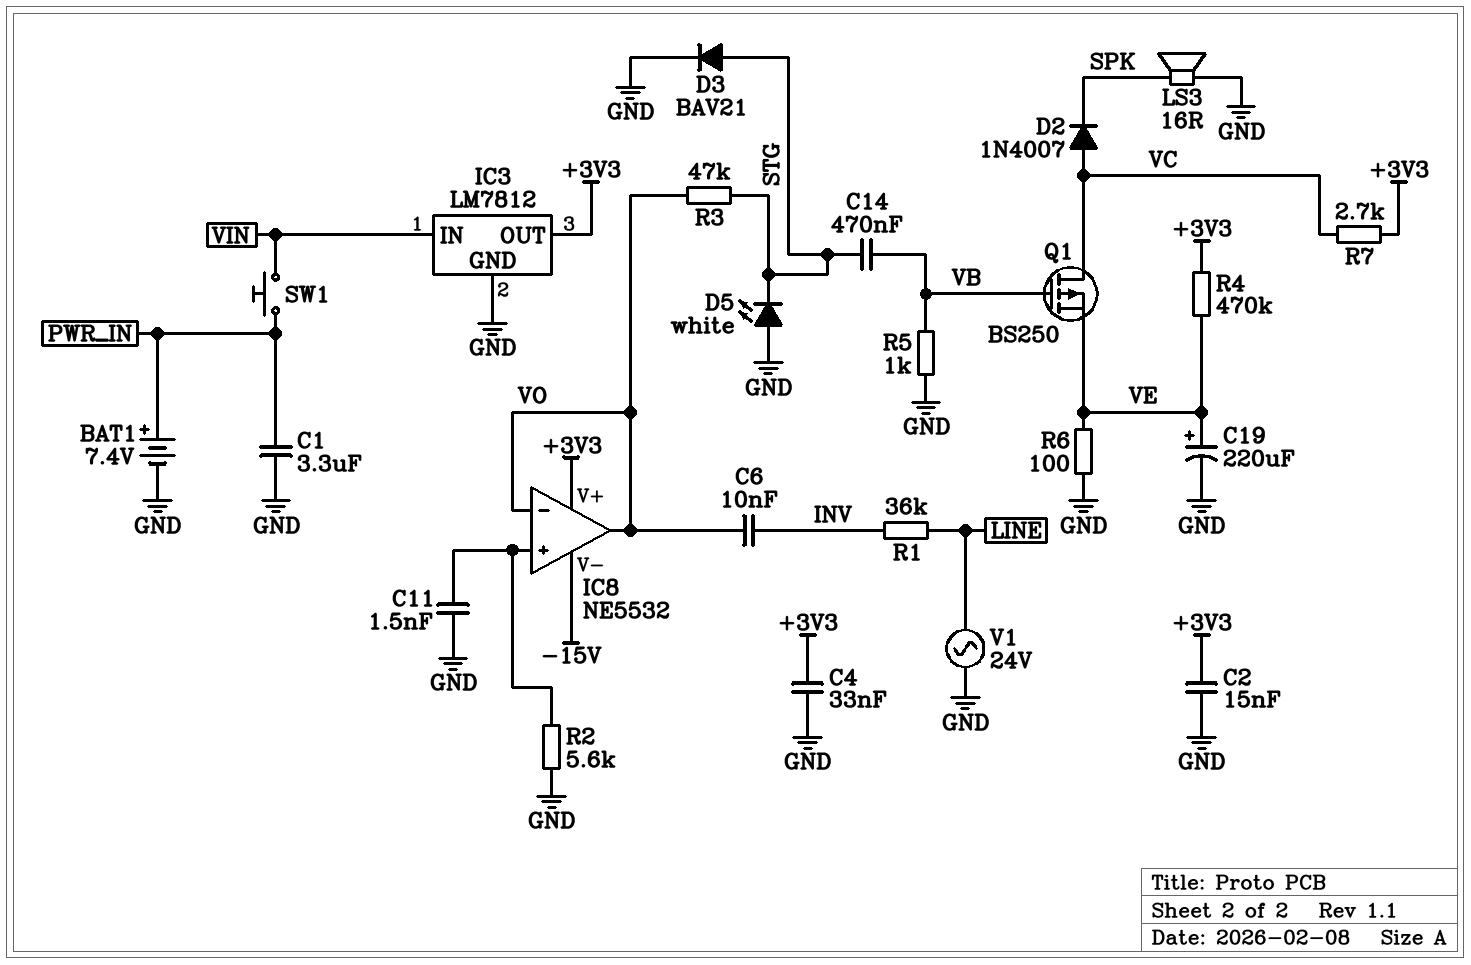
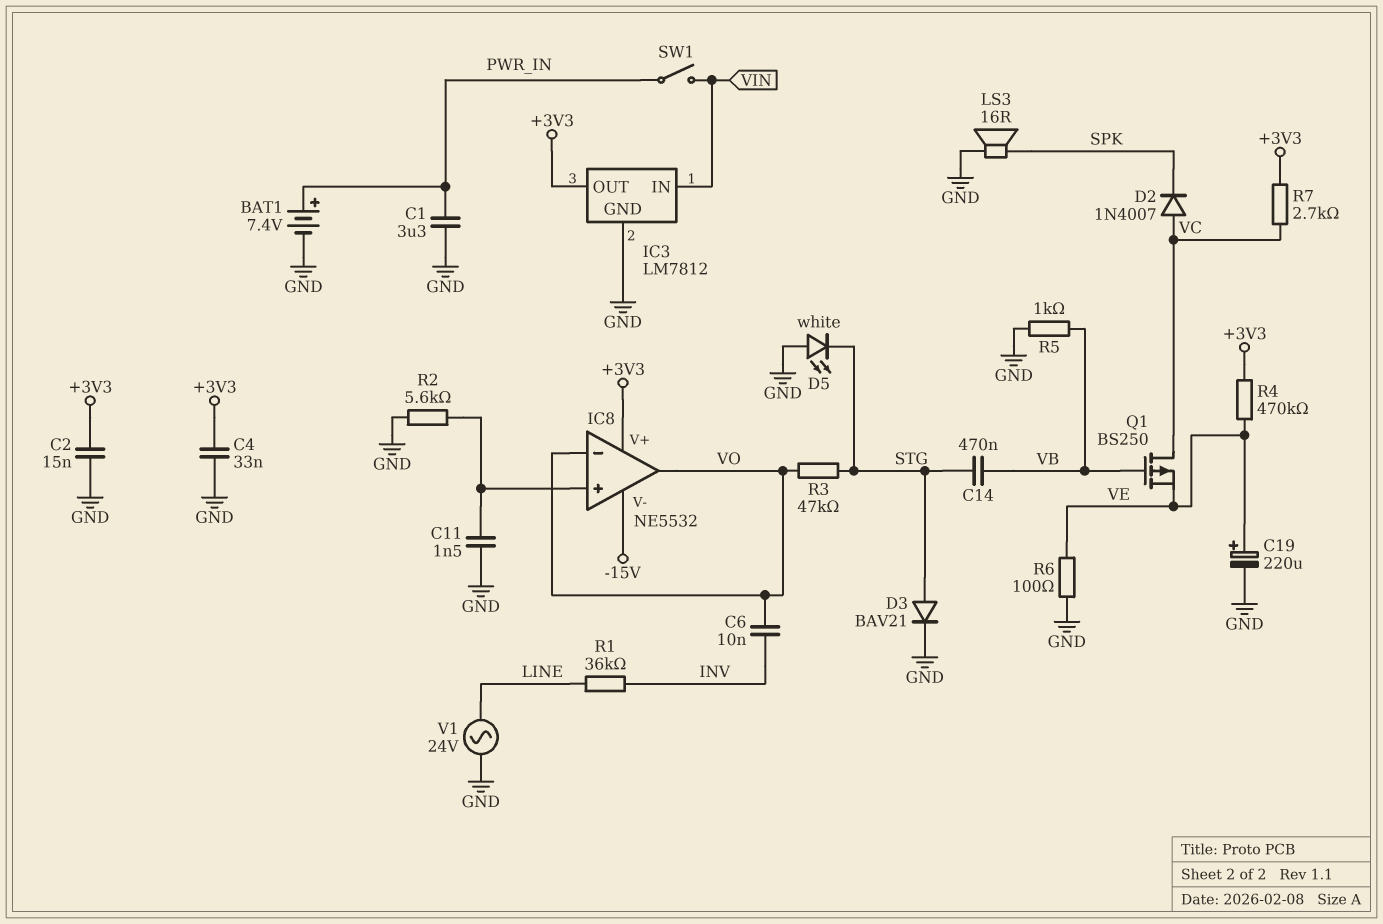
SW1: button (PWR_IN, VIN) -> switch (PWR_IN, VIN)

